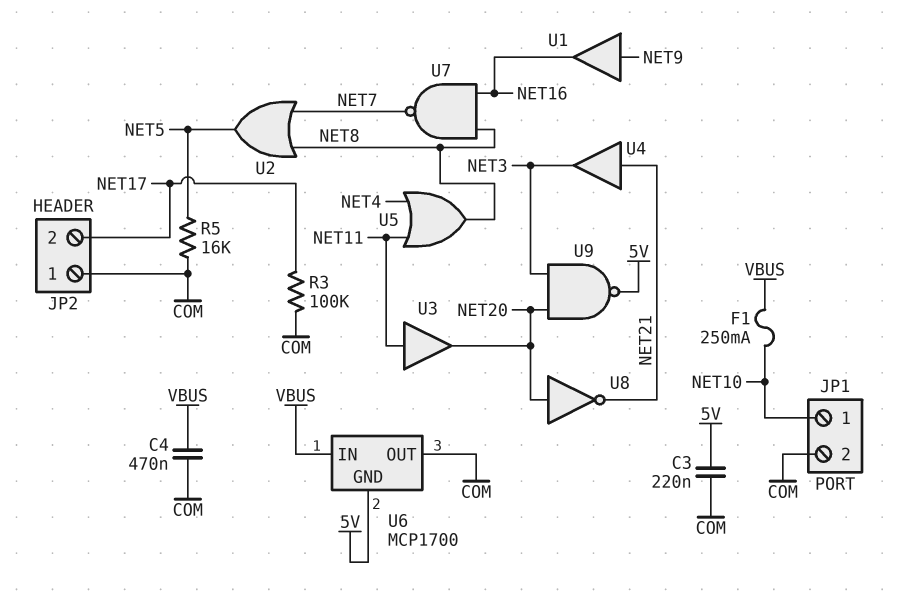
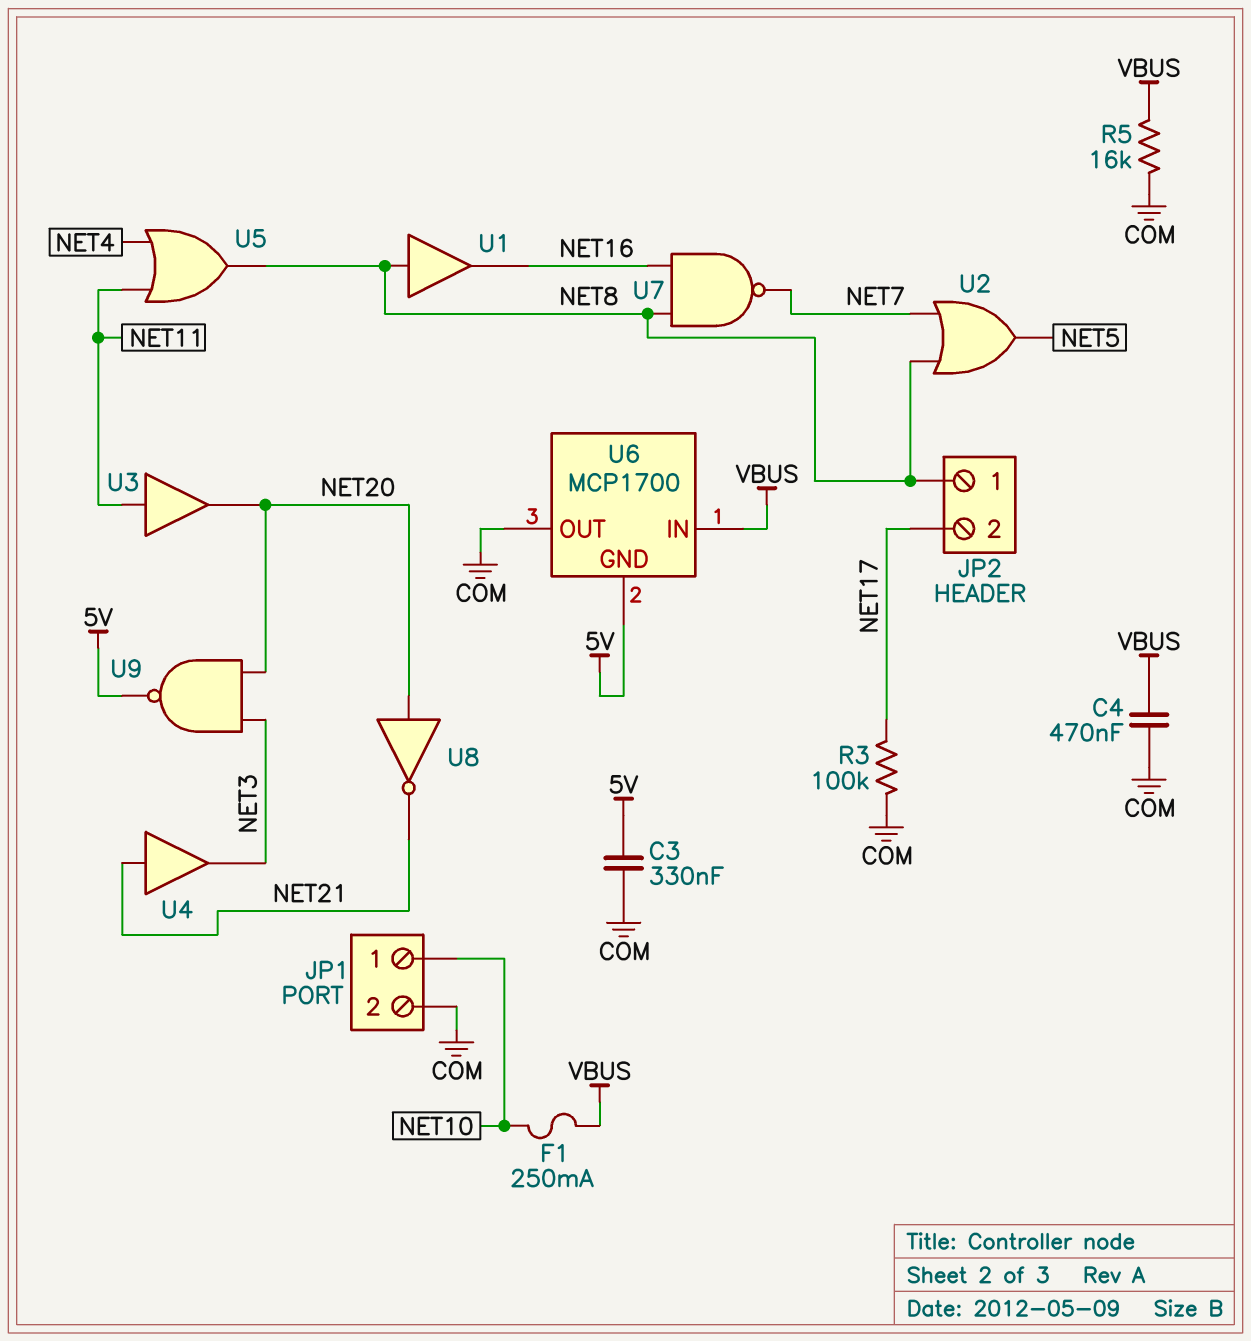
C3: 220nF (5V, COM) -> 330nF (5V, COM)
JP2 pin 1: COM -> NET8
R5: 16k (COM, NET5) -> 16k (COM, VBUS)
U1: buffer (in NET9, out NET16) -> buffer (in NET8, out NET16)

